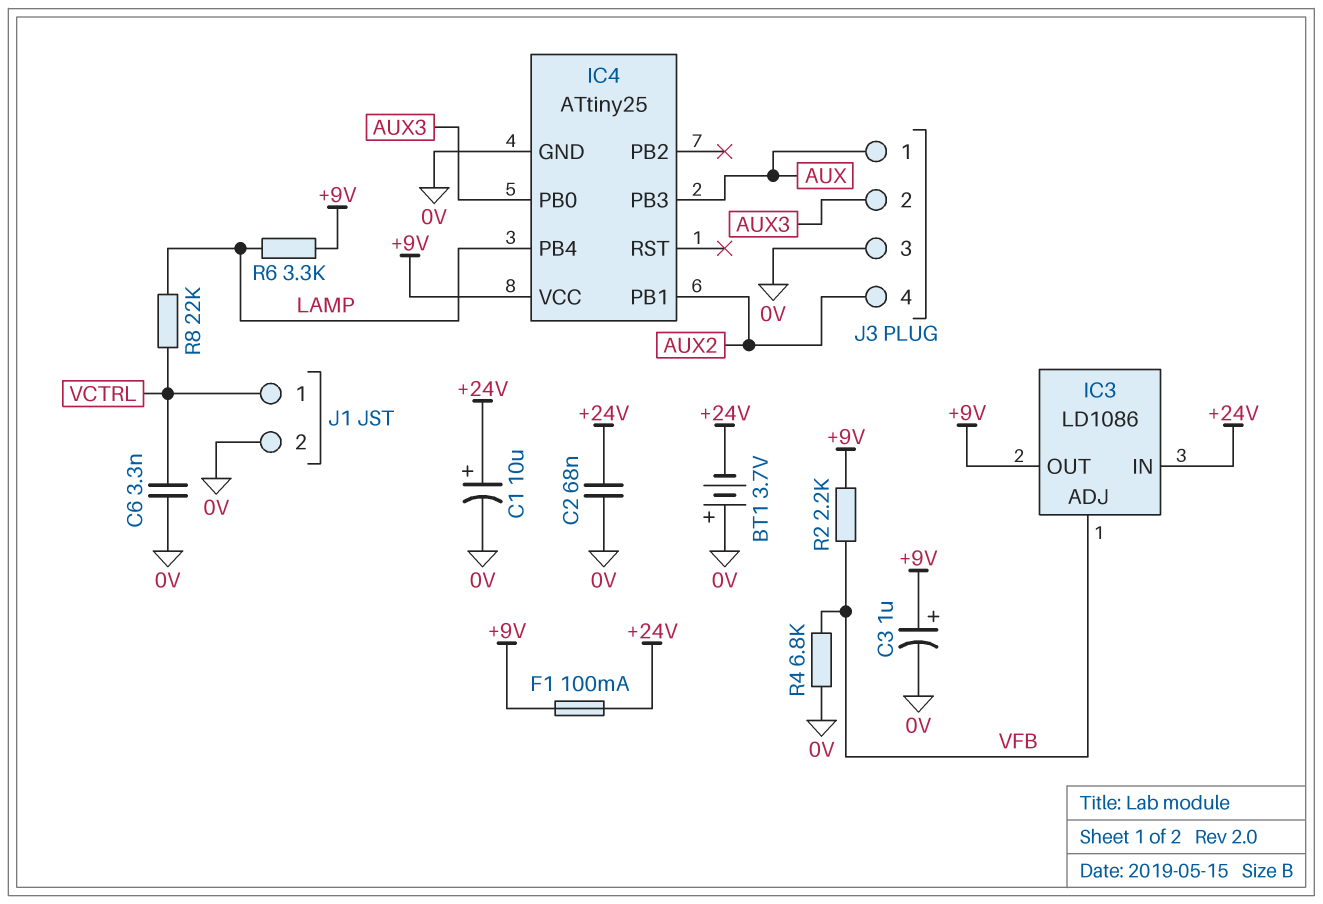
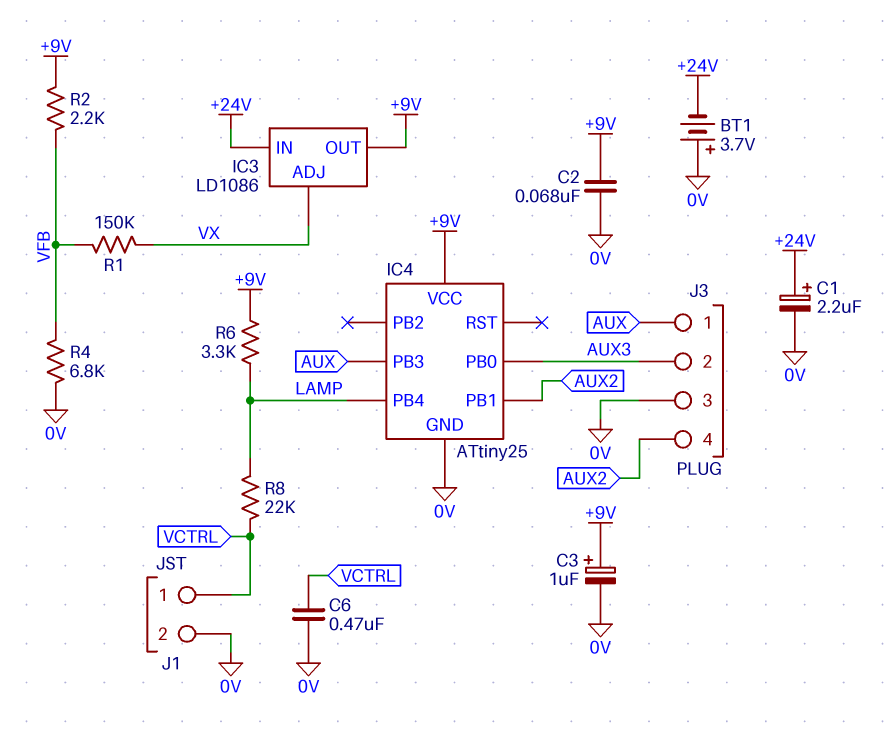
C1: 10uF (plus +24V, minus 0V) -> 2.2uF (plus +24V, minus 0V)
C2: 68nF (+24V, 0V) -> 68nF (+9V, 0V)
C6: 3.3nF (0V, VCTRL) -> 470nF (0V, VCTRL)
F1: 100mA (+9V, +24V) -> none
IC3 pin ADJ: VFB -> VX
R1: none -> 150k (VFB, VX)

